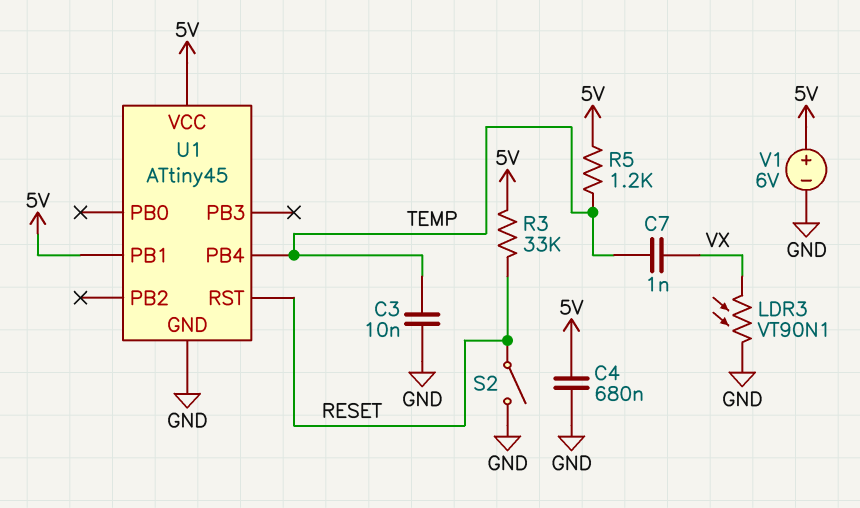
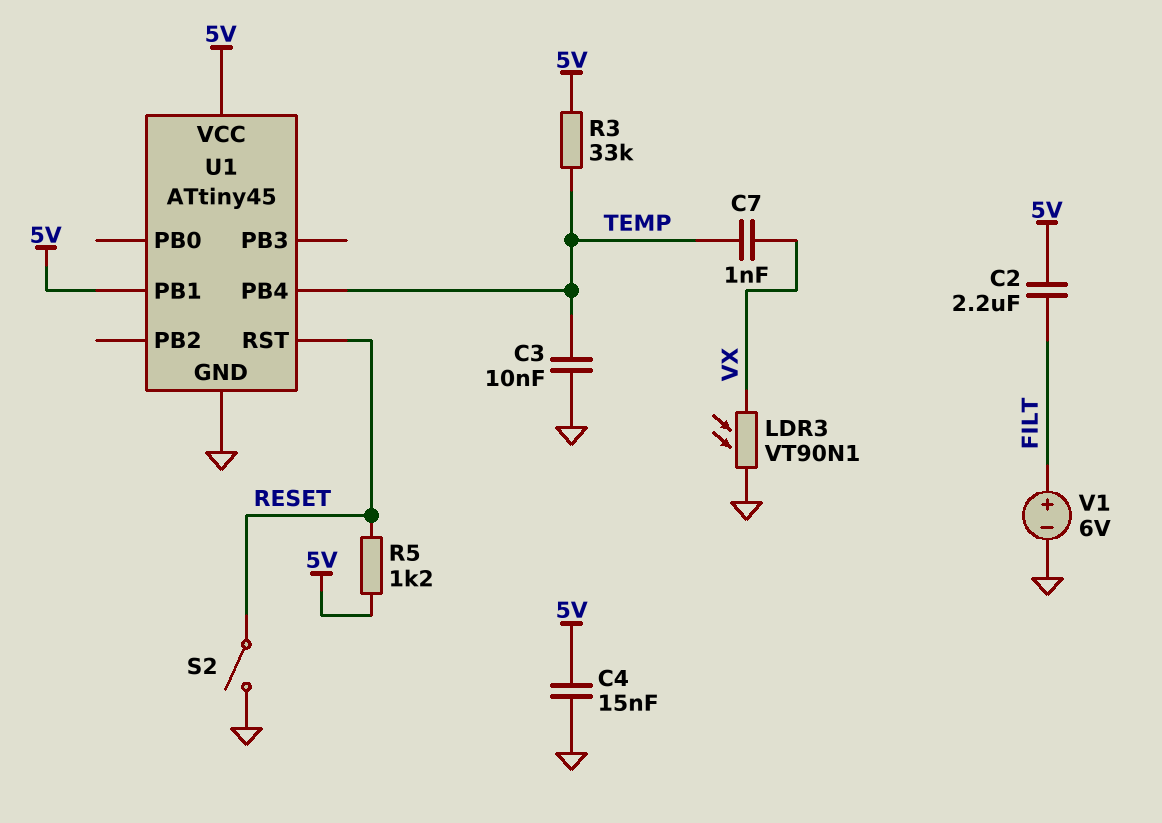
C2: none -> 2.2uF (5V, FILT)
C4: 680nF (5V, GND) -> 15nF (5V, GND)
R3: 33k (5V, RESET) -> 33k (5V, TEMP)
R5: 1.2k (5V, TEMP) -> 1.2k (5V, RESET)
V1: 6V (plus 5V, minus GND) -> 6V (plus FILT, minus GND)

